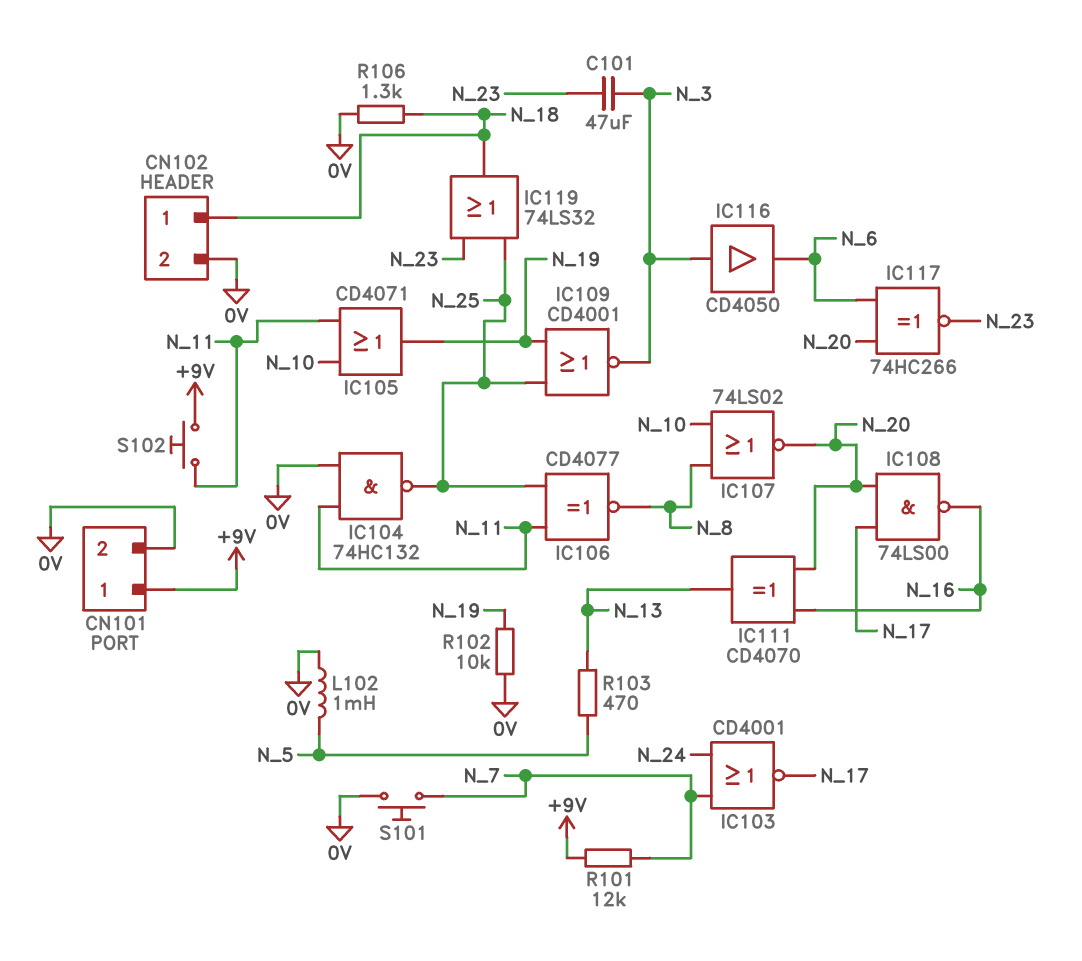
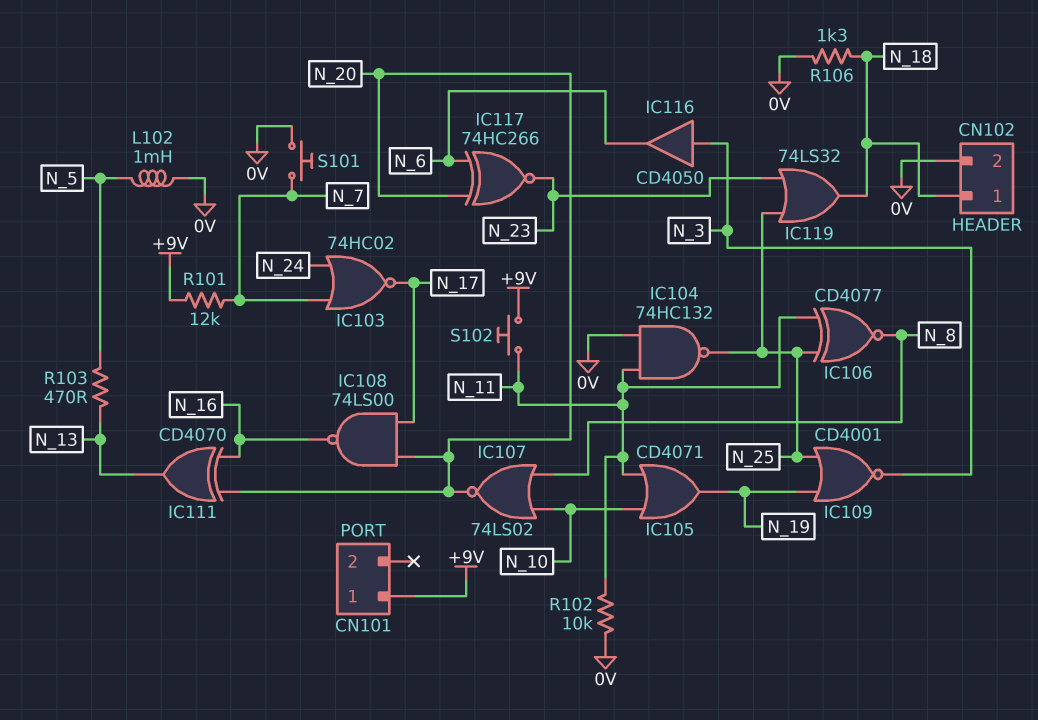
C101: 47uF (N_3, N_23) -> none
CN101 pin 2: 0V -> none
IC103: NOR CD4001 (in N_7, in N_24, out N_17) -> NOR 74HC02 (in N_7, in N_24, out N_17)
R102: 10k (0V, N_19) -> 10k (0V, N_11)

